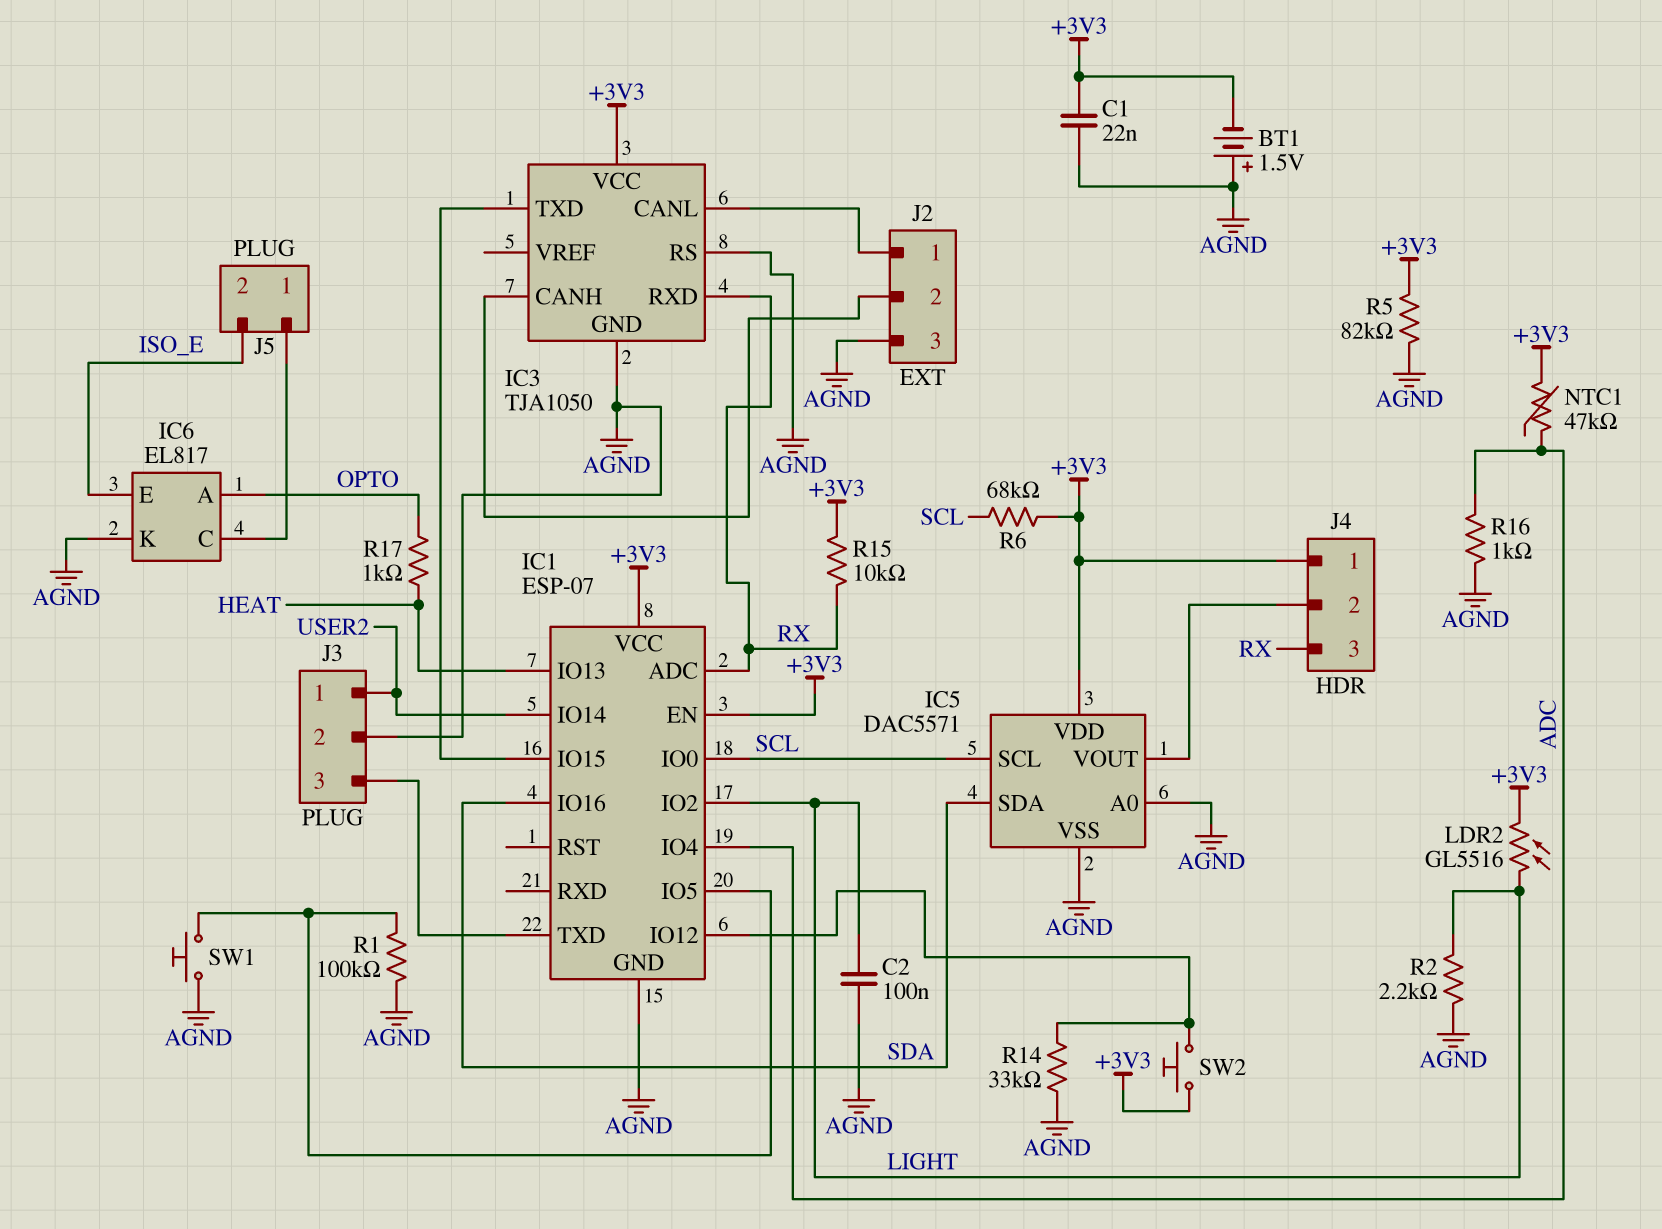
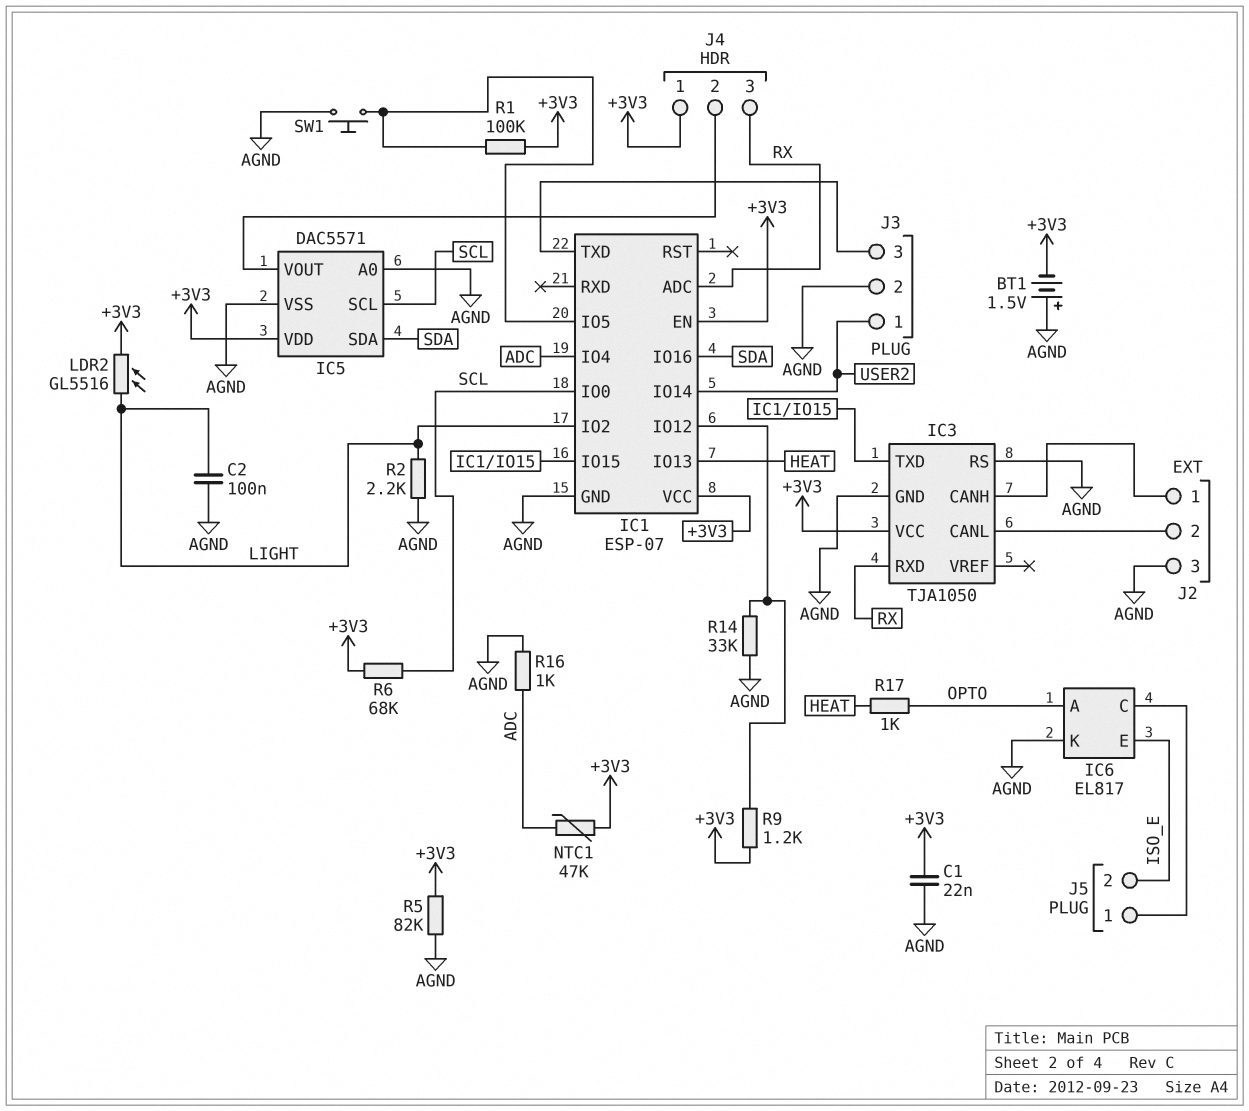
J2 pin 1: IC3/CANL -> IC3/CANH
J2 pin 2: IC3/CANH -> IC3/CANL
R1: 100k (AGND, IC1/IO5) -> 100k (+3V3, IC1/IO5)
R9: none -> 1.2k (+3V3, IC1/IO12)
R15: 10k (+3V3, RX) -> none
SW2: button (+3V3, IC1/IO12) -> none

